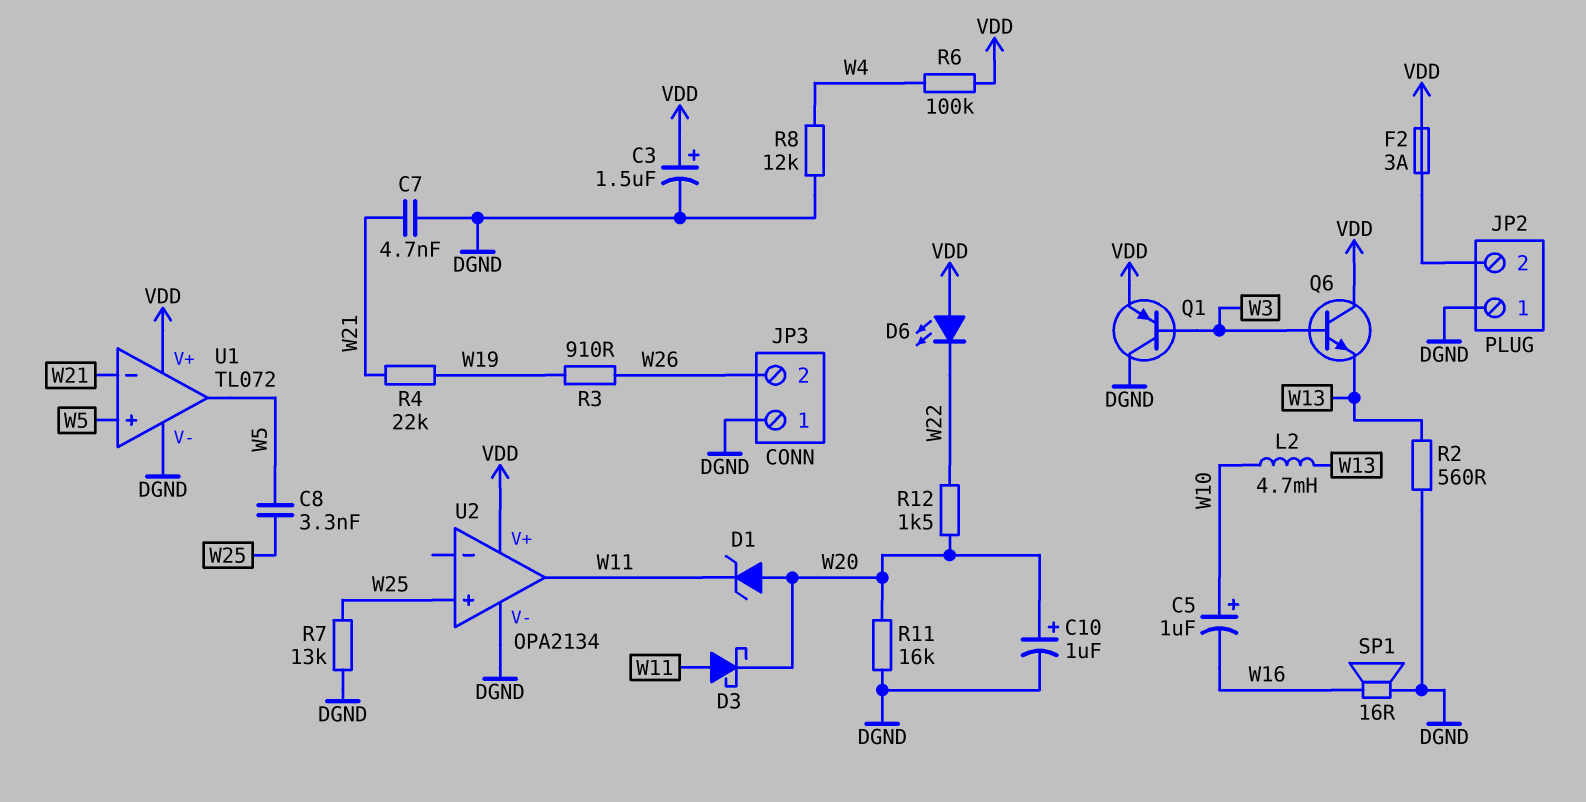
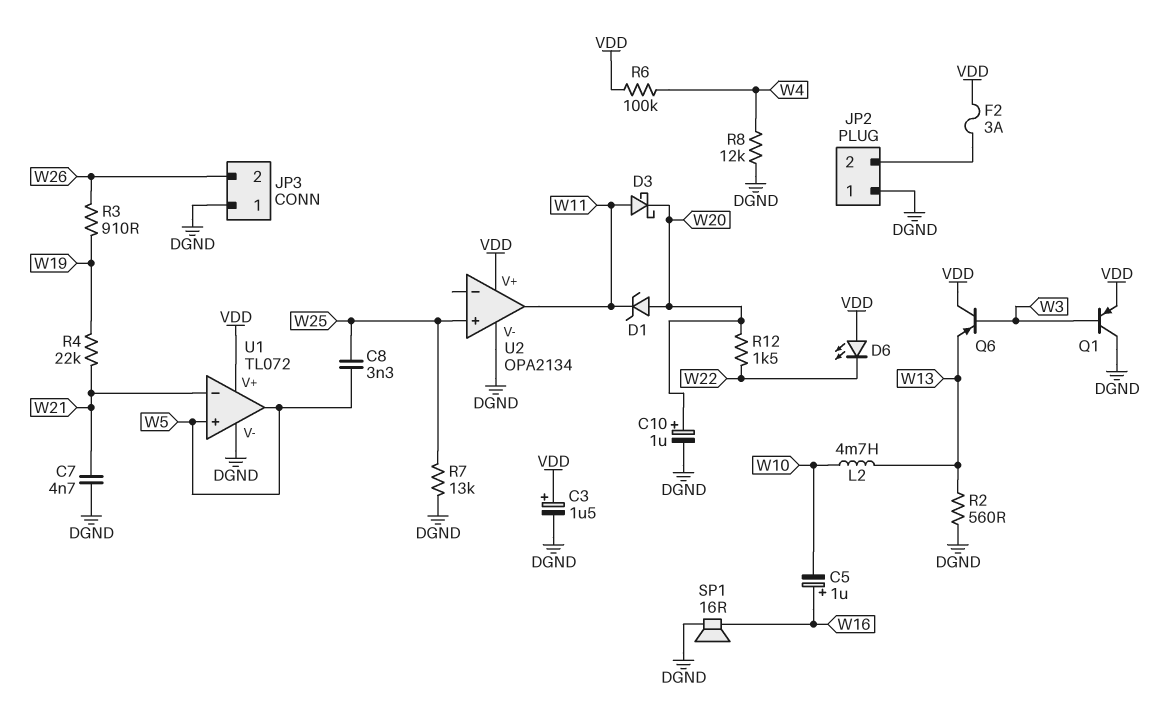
C5: 1uF (plus W10, minus W16) -> 1uF (plus W16, minus W10)
Q6: NPN (B W3, C VDD, E W13) -> PNP (B W3, C VDD, E W13)
R11: 16k (DGND, W20) -> none

